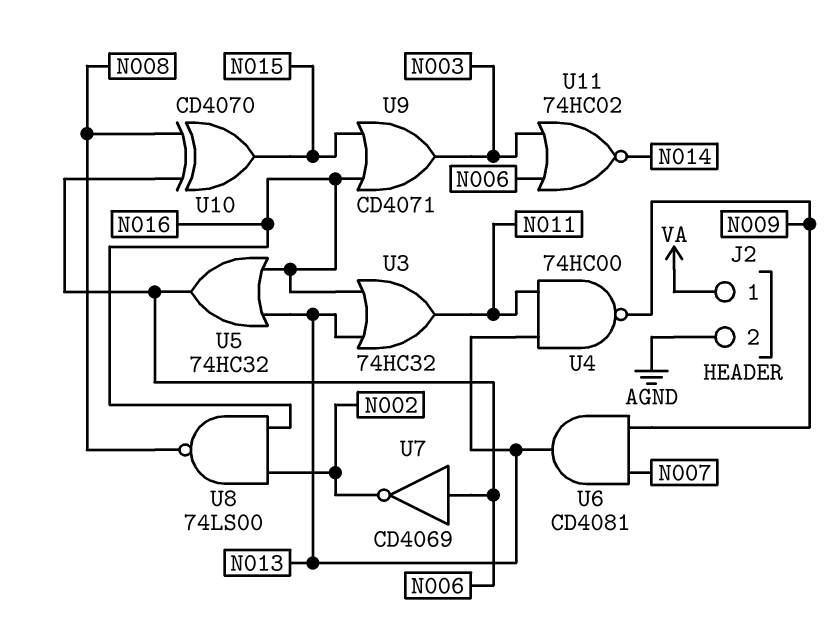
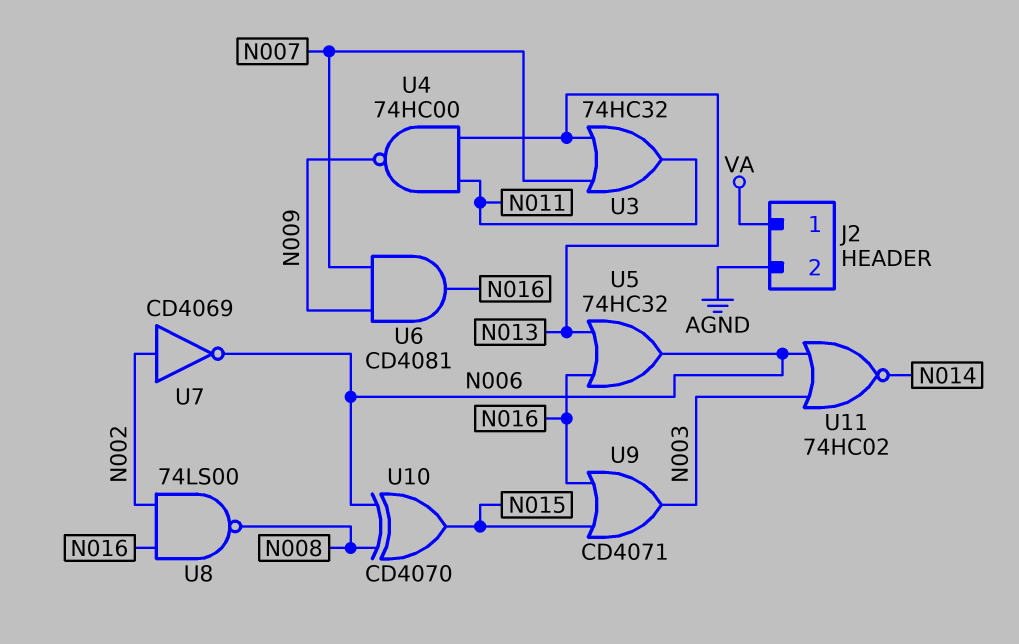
U3: OR 74HC32 (in N013, in N016, out N011) -> OR 74HC32 (in N007, in N013, out N011)
U6: AND CD4081 (in N007, in N009, out N013) -> AND CD4081 (in N007, in N009, out N016)
U7: NOT CD4069 (in N006, out N002) -> NOT CD4069 (in N002, out N006)

